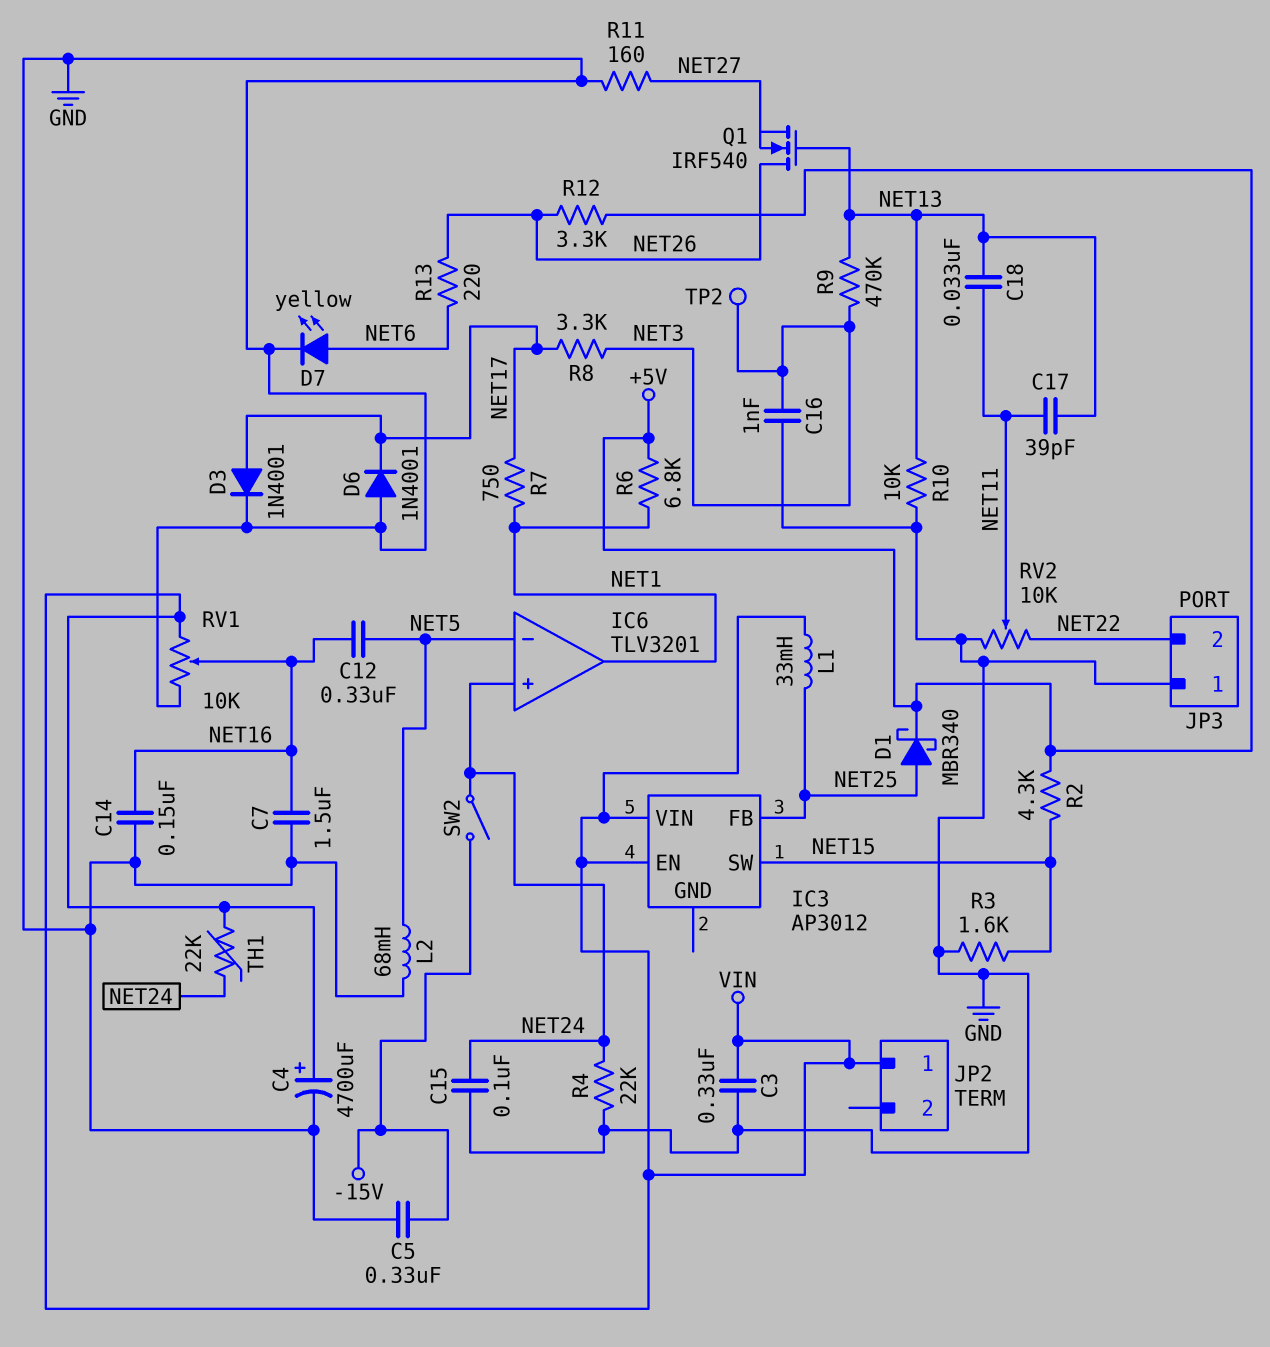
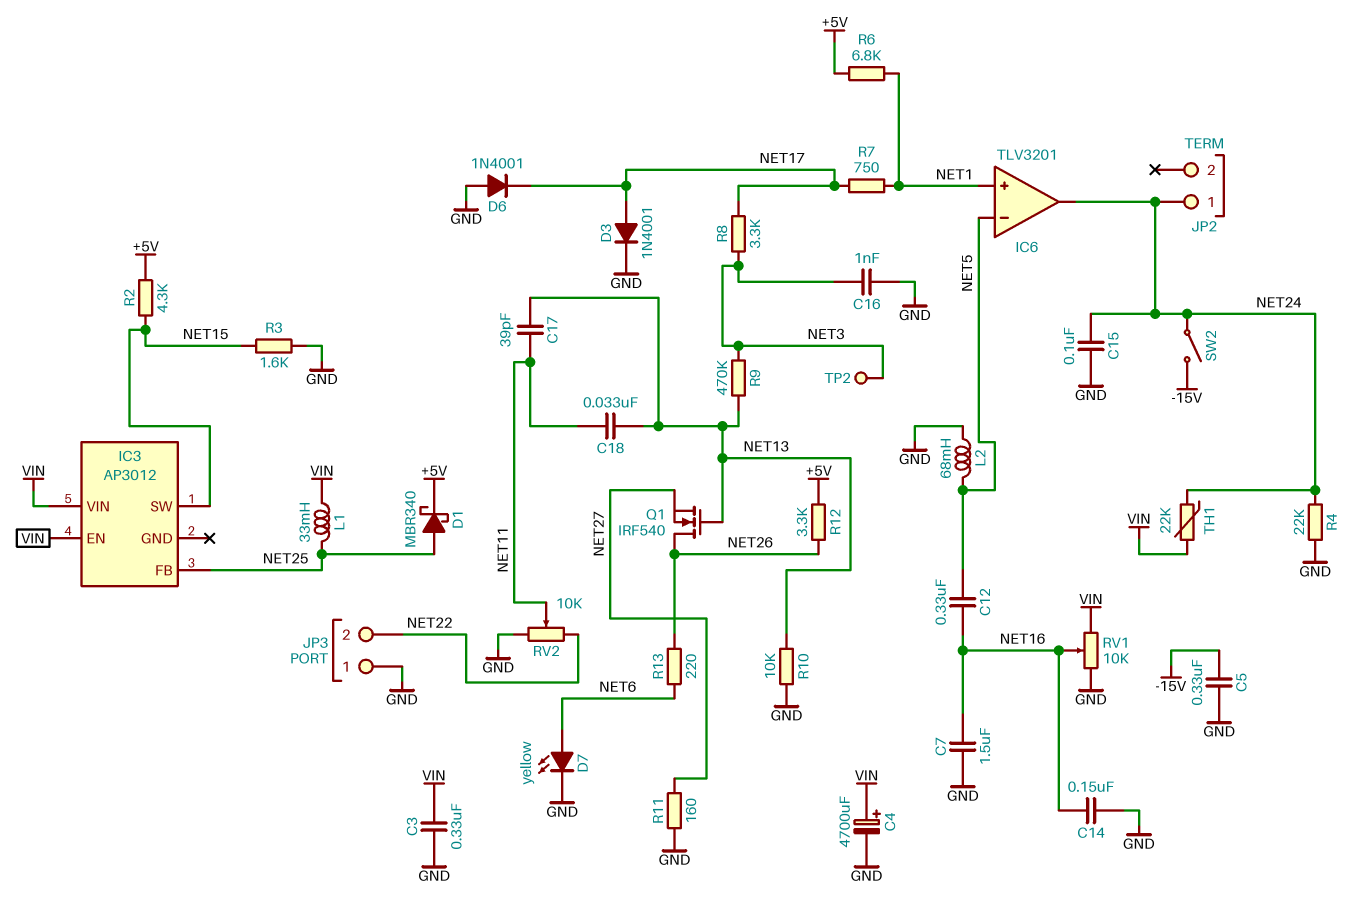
IC6 pin in+: NET24 -> NET1
IC6 pin out: NET1 -> NET24
JP2 pin 1: VIN -> NET24

